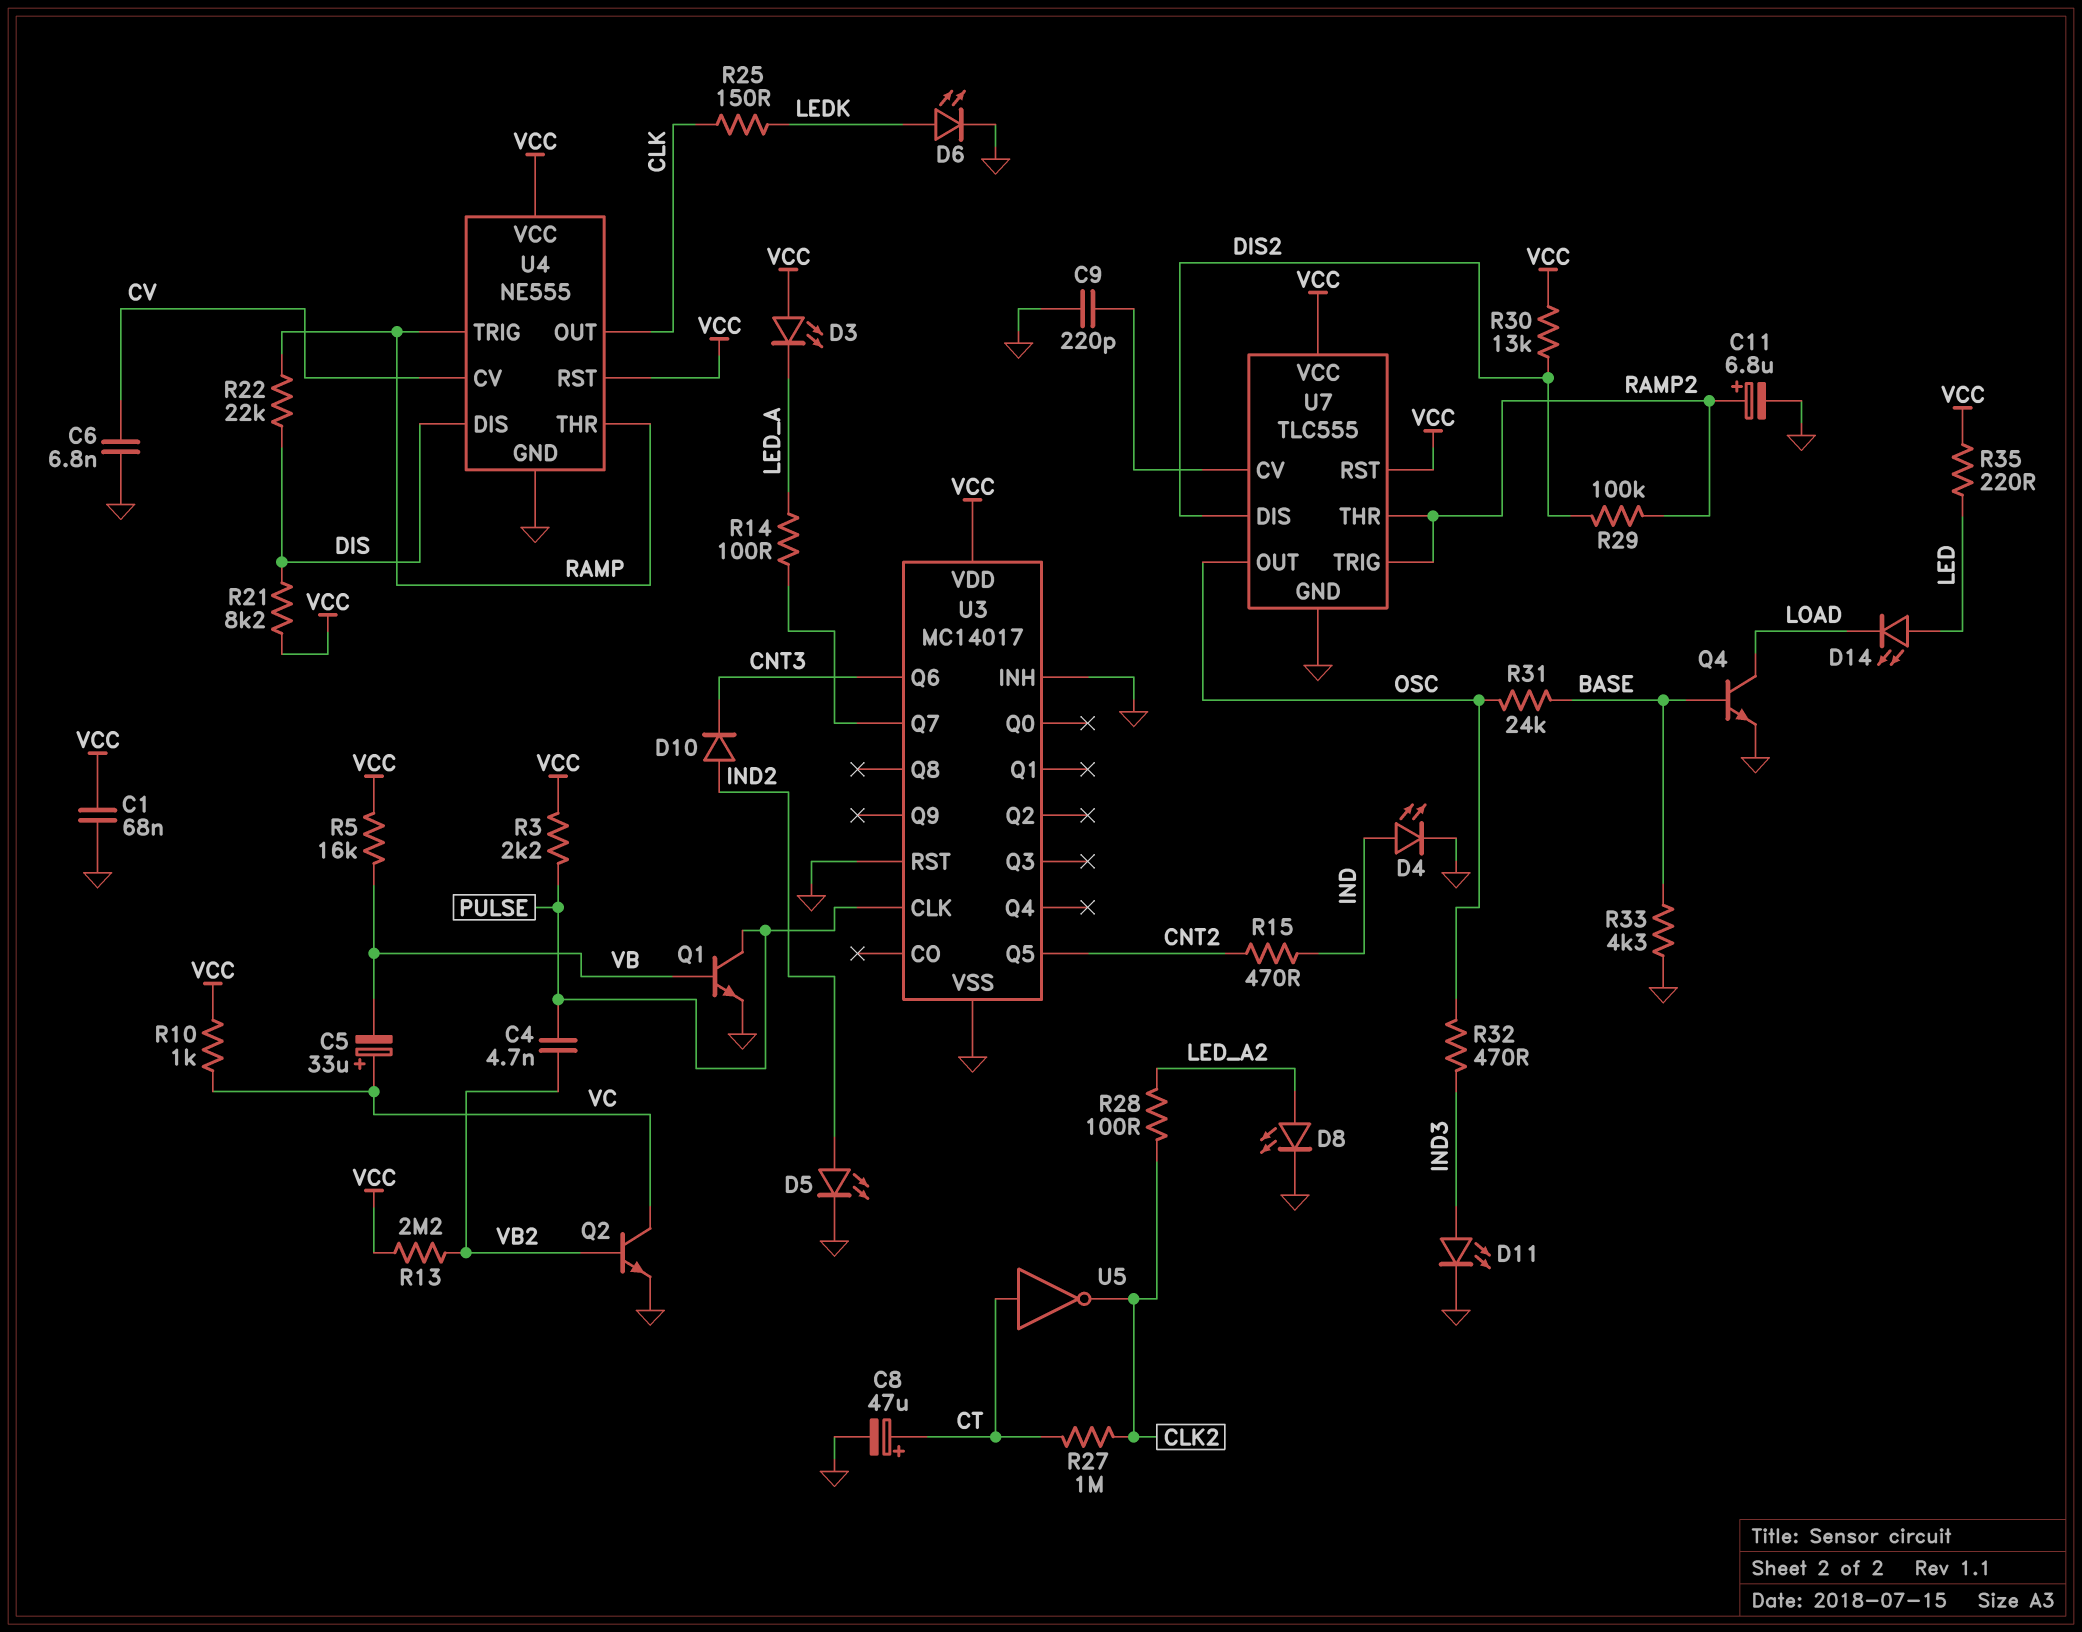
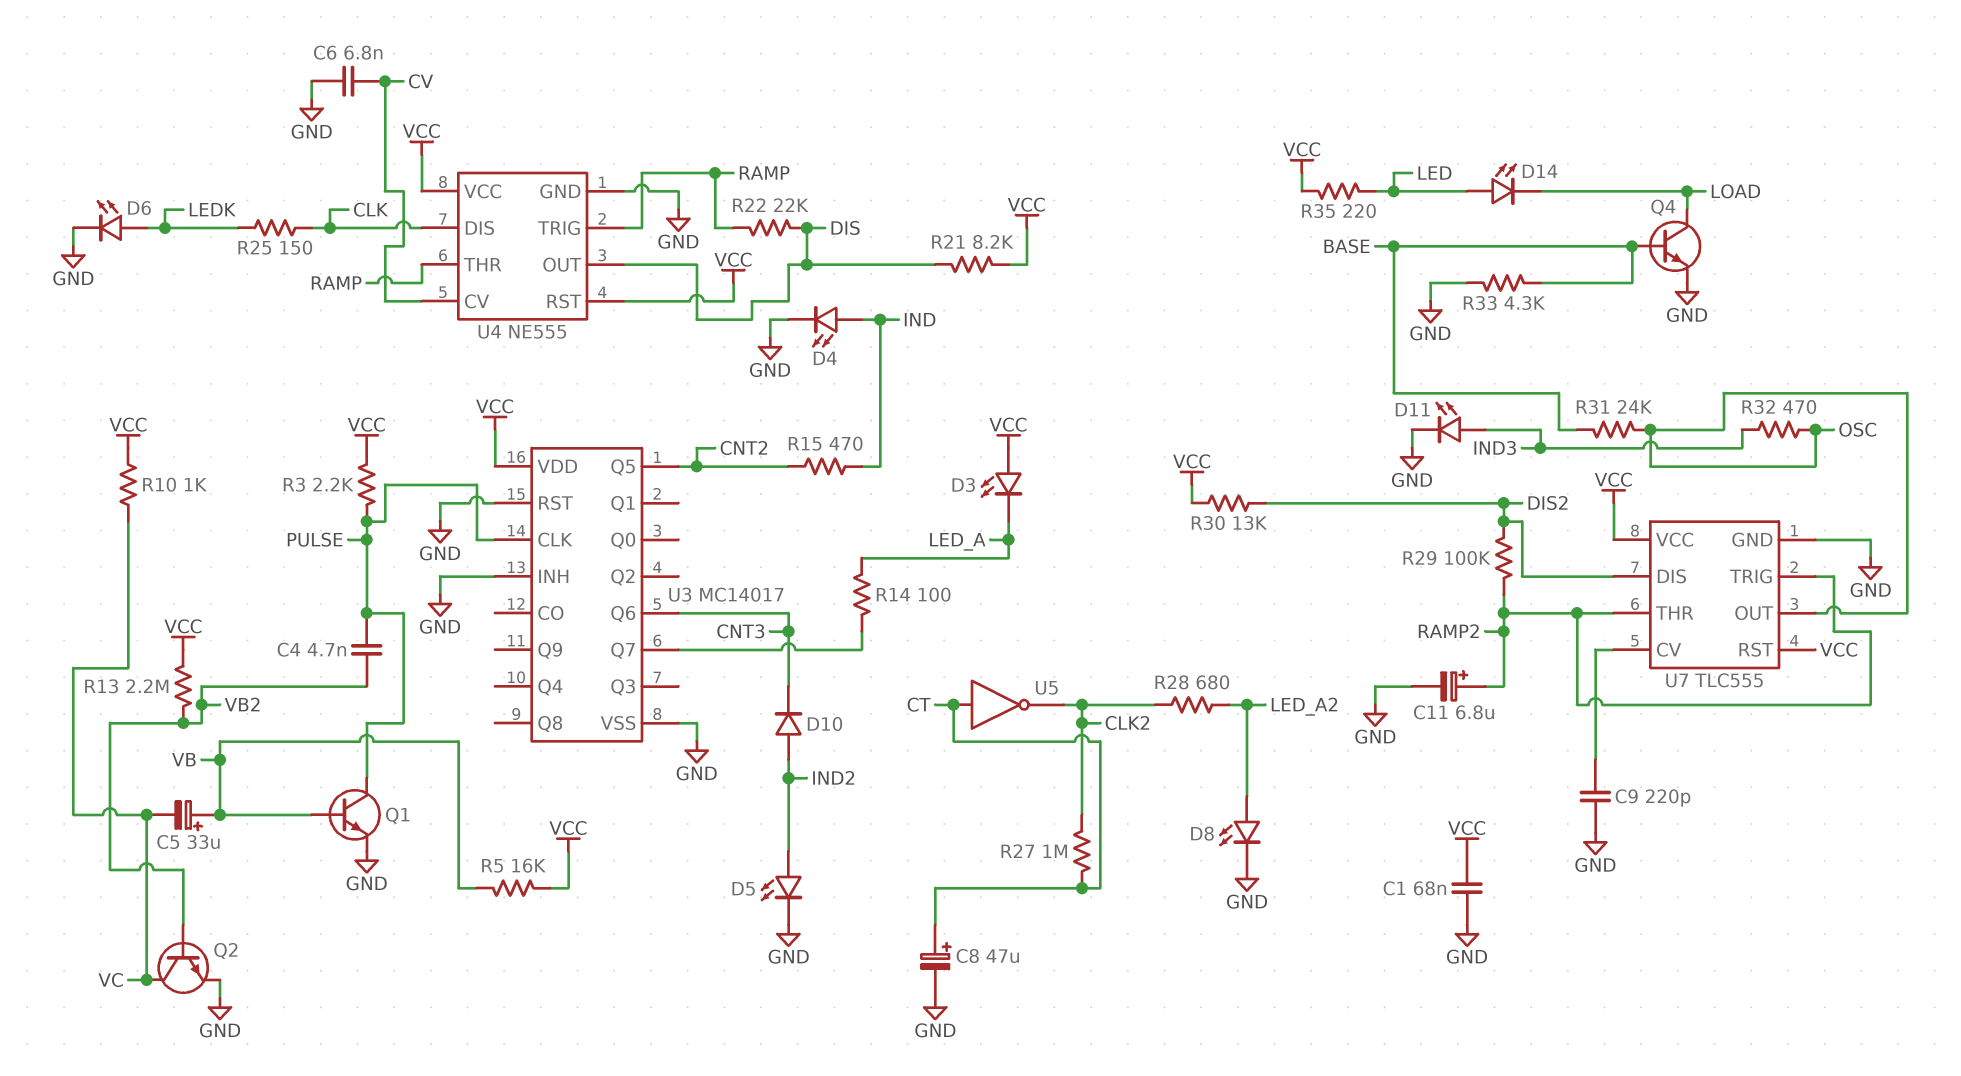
C5: 33uF (plus VC, minus VB) -> 33uF (plus VB, minus VC)
R28: 100 (CLK2, LED_A2) -> 680 (CLK2, LED_A2)
U4 pin DIS: DIS -> CLK
U4 pin OUT: CLK -> DIS

